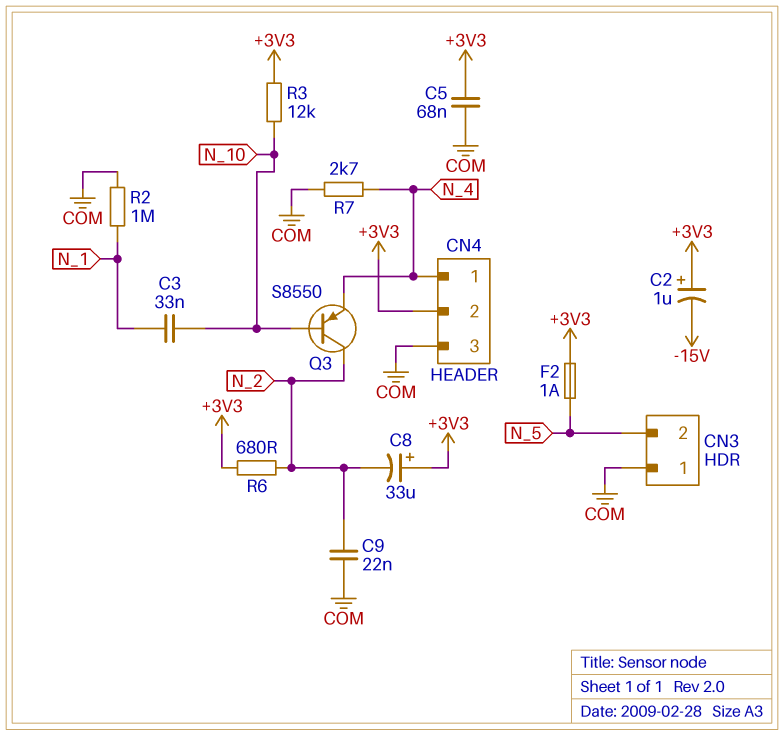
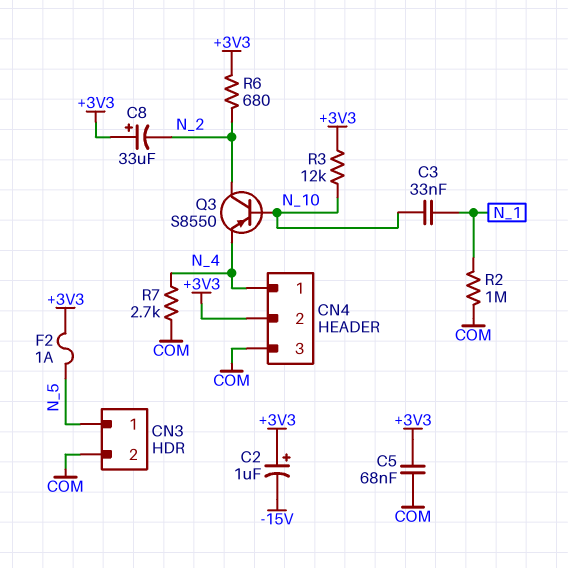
C9: 22nF (COM, N_2) -> none
CN3 pin 1: COM -> N_5
CN3 pin 2: N_5 -> COM

